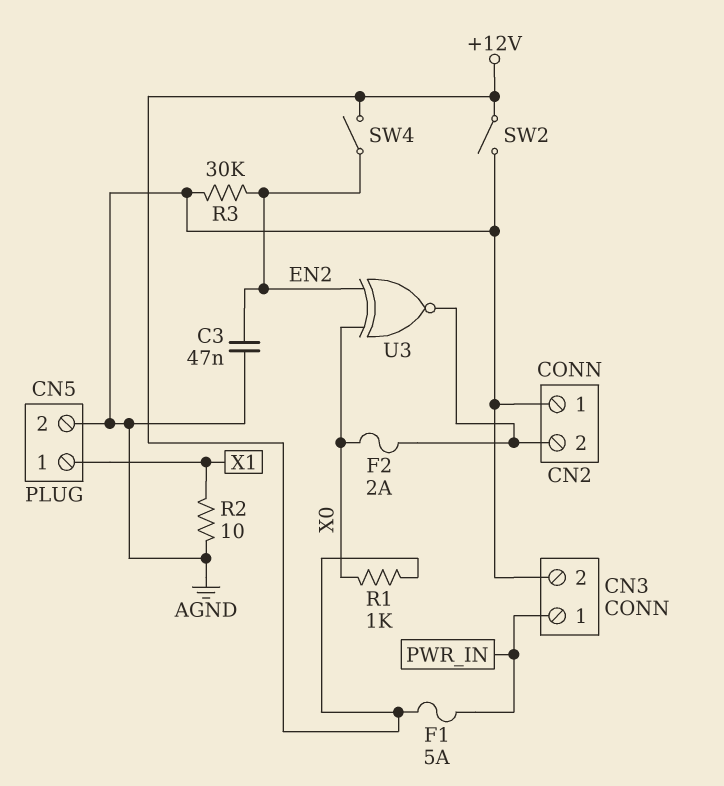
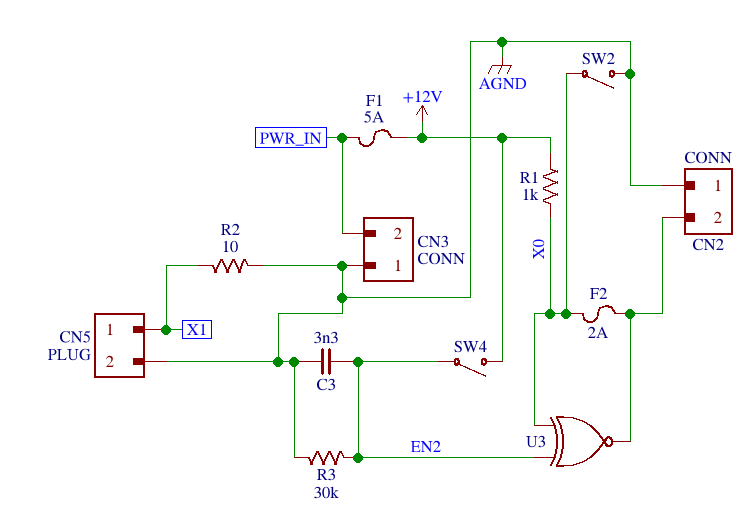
C3: 47nF (AGND, EN2) -> 3.3nF (AGND, EN2)
CN3 pin 1: PWR_IN -> AGND
CN3 pin 2: AGND -> PWR_IN
SW2: switch (+12V, AGND) -> switch (AGND, X0)

